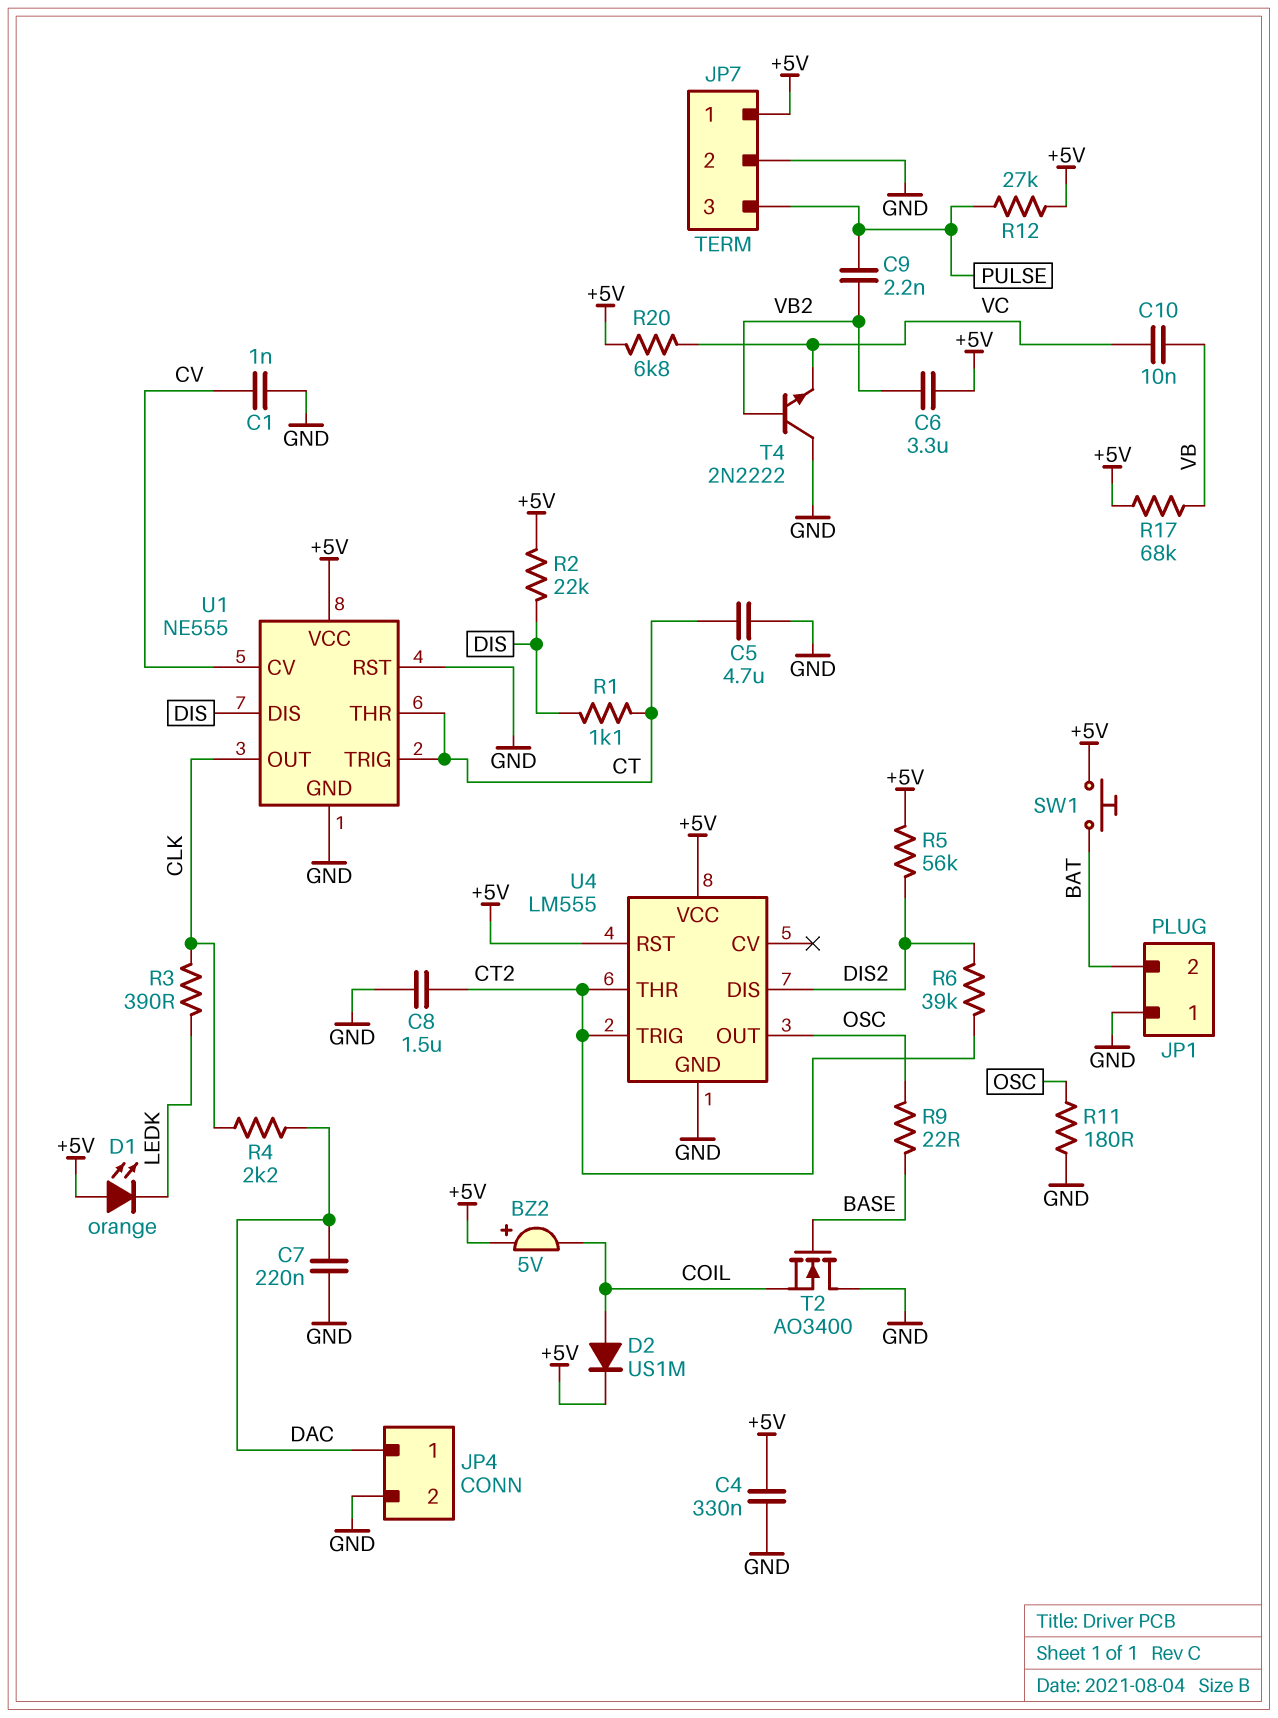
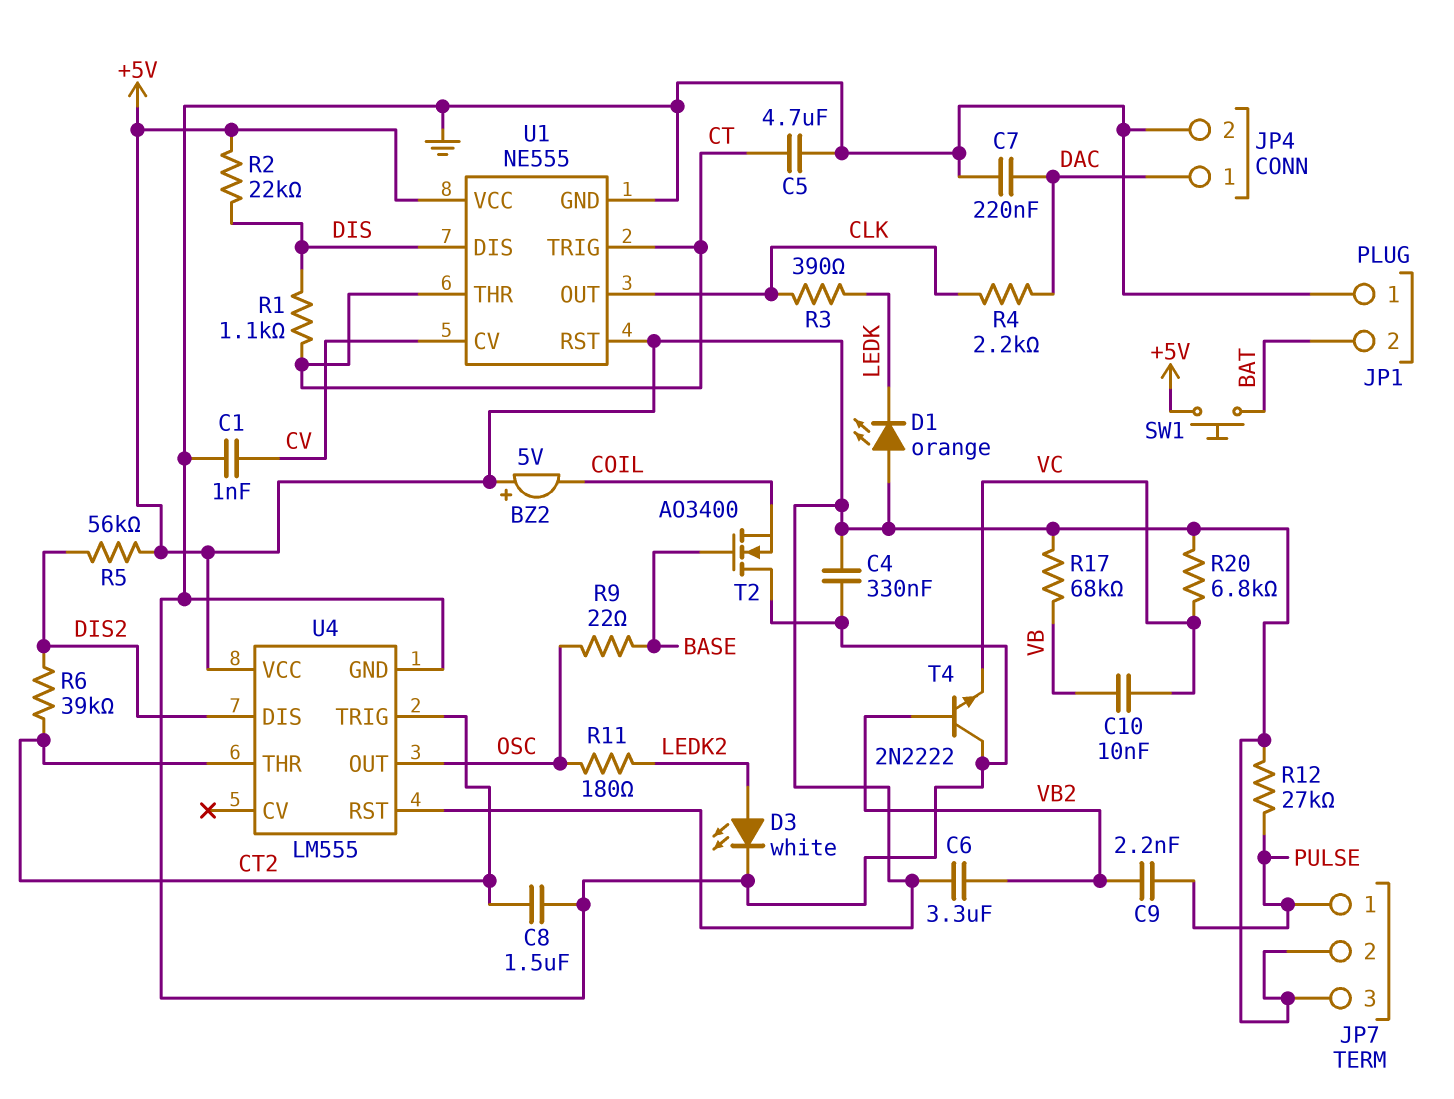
D2: diode US1M (A COIL, K +5V) -> none
D3: none -> LED white (A LEDK2, K GND)
JP7 pin 1: +5V -> PULSE
JP7 pin 2: GND -> +5V
JP7 pin 3: PULSE -> +5V
R11: 180 (GND, OSC) -> 180 (LEDK2, OSC)
U1 pin RST: GND -> +5V

